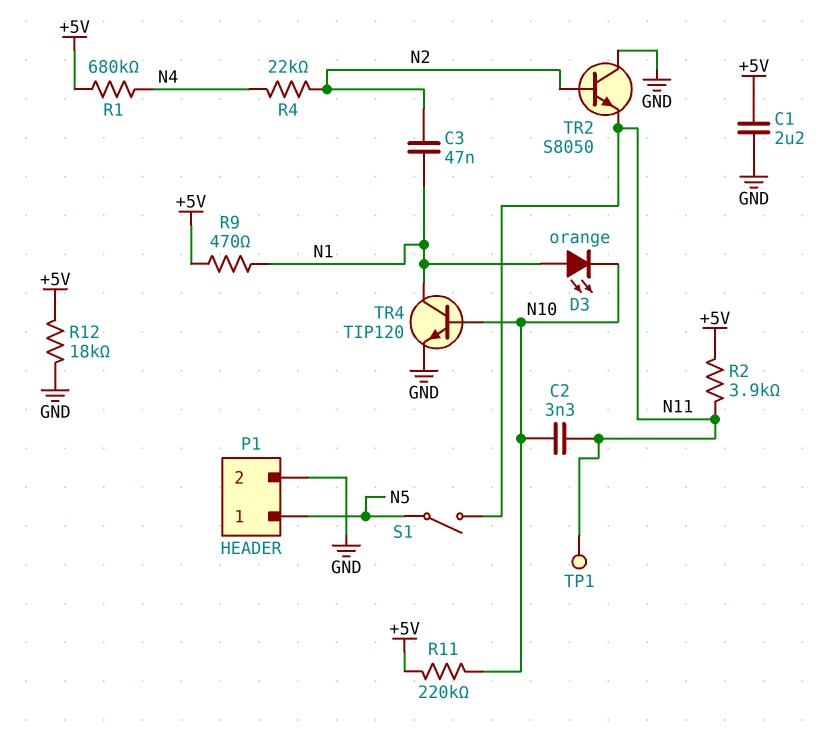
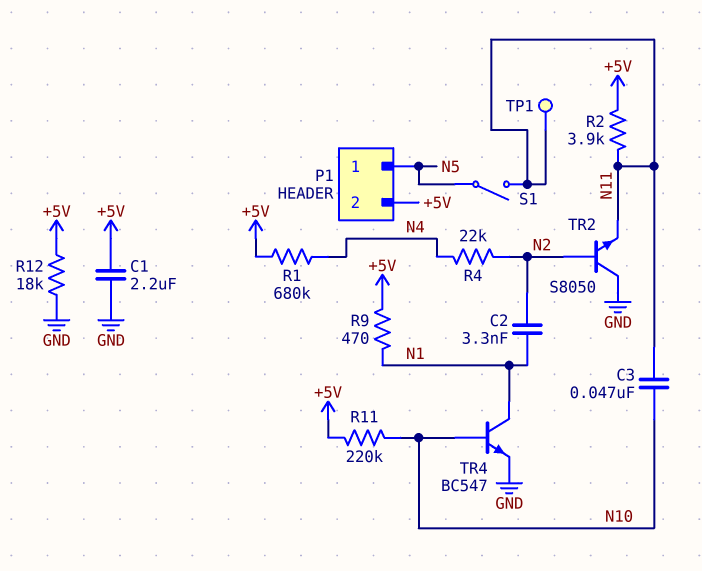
C2: 3.3nF (N10, N11) -> 3.3nF (N1, N2)
C3: 47nF (N1, N2) -> 47nF (N10, N11)
D3: LED orange (A N1, K N10) -> none
P1 pin 2: GND -> +5V
TR4: NPN TIP120 (B N10, C N1, E GND) -> NPN BC547 (B N10, C N1, E GND)

